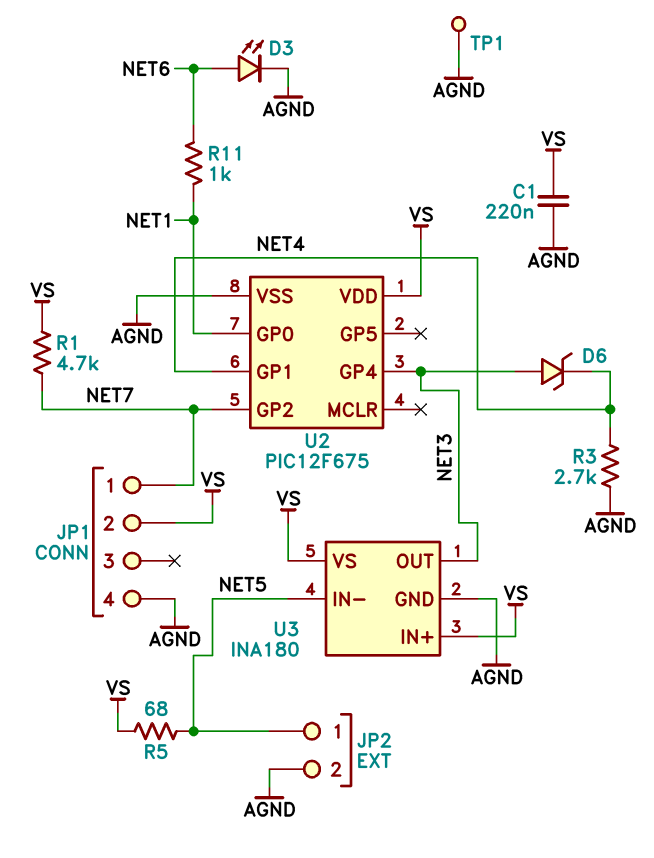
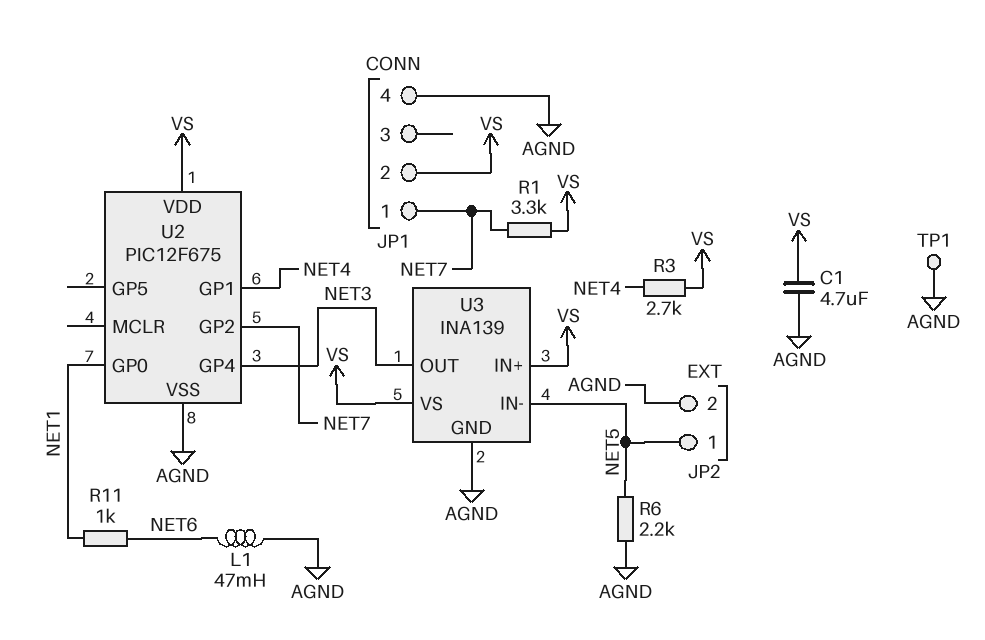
C1: 220nF (AGND, VS) -> 4.7uF (AGND, VS)
D3: LED (A NET6, K AGND) -> none
D6: zener (A NET3, K NET4) -> none
L1: none -> 47mH (AGND, NET6)
R1: 4.7k (NET7, VS) -> 3.3k (NET7, VS)
R3: 2.7k (AGND, NET4) -> 2.7k (NET4, VS)
R5: 68 (NET5, VS) -> none
R6: none -> 2.2k (AGND, NET5)
U3: INA180 -> INA139

